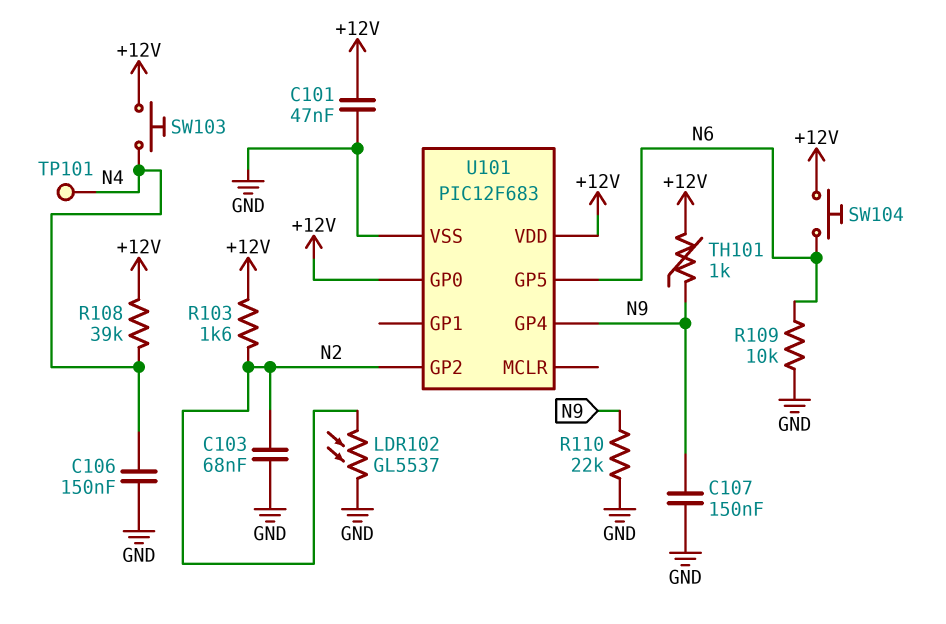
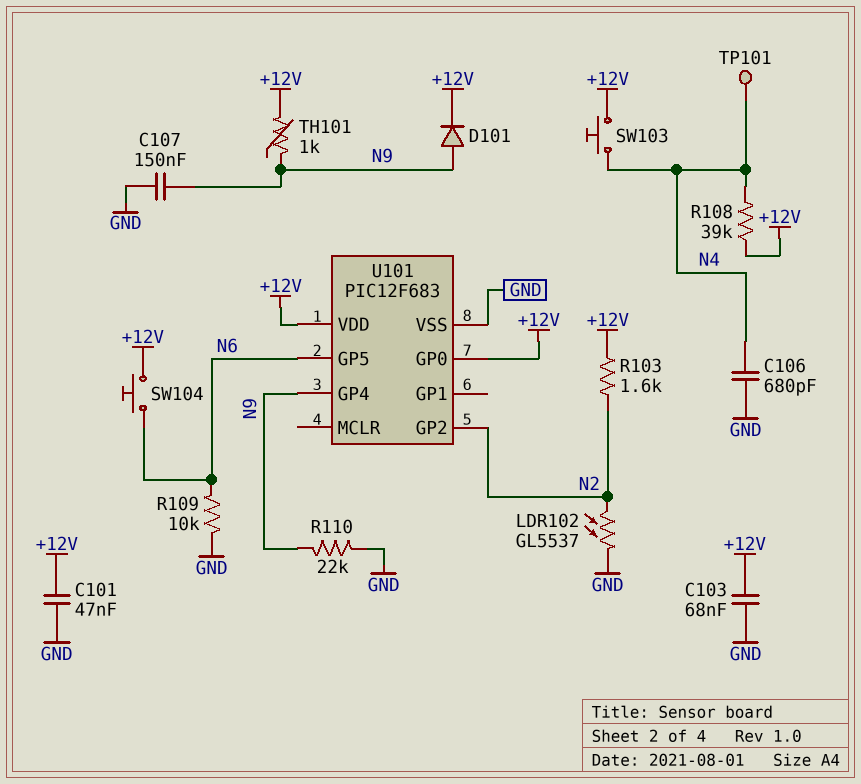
C103: 68nF (GND, N2) -> 68nF (+12V, GND)
C106: 150nF (GND, N4) -> 680pF (GND, N4)
D101: none -> diode (A N9, K +12V)

